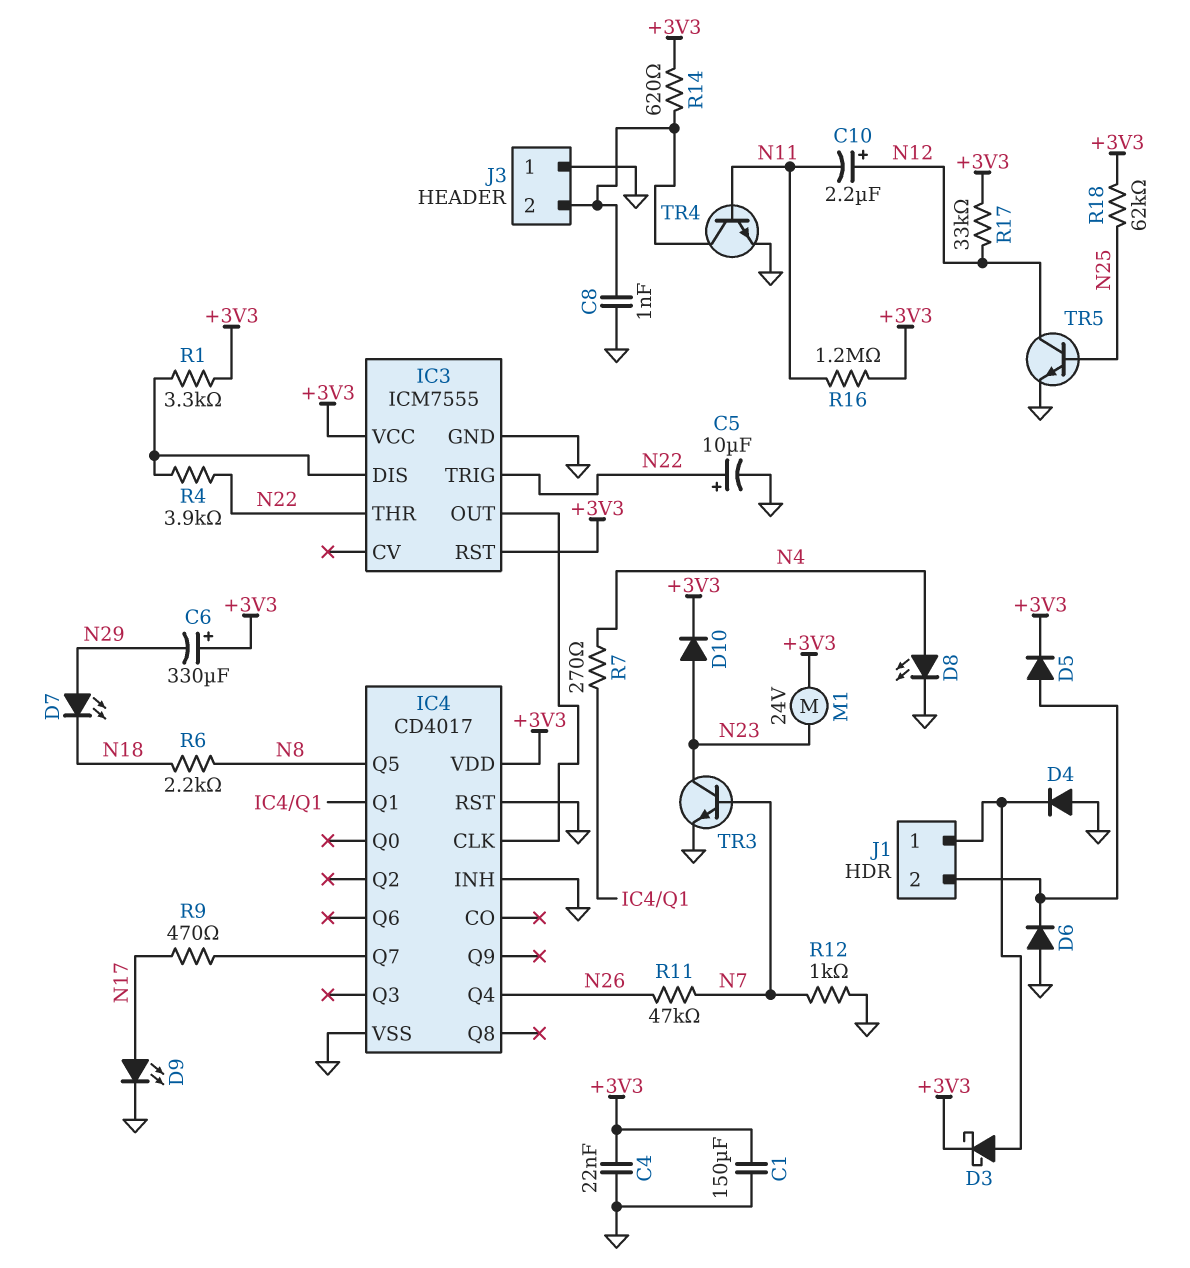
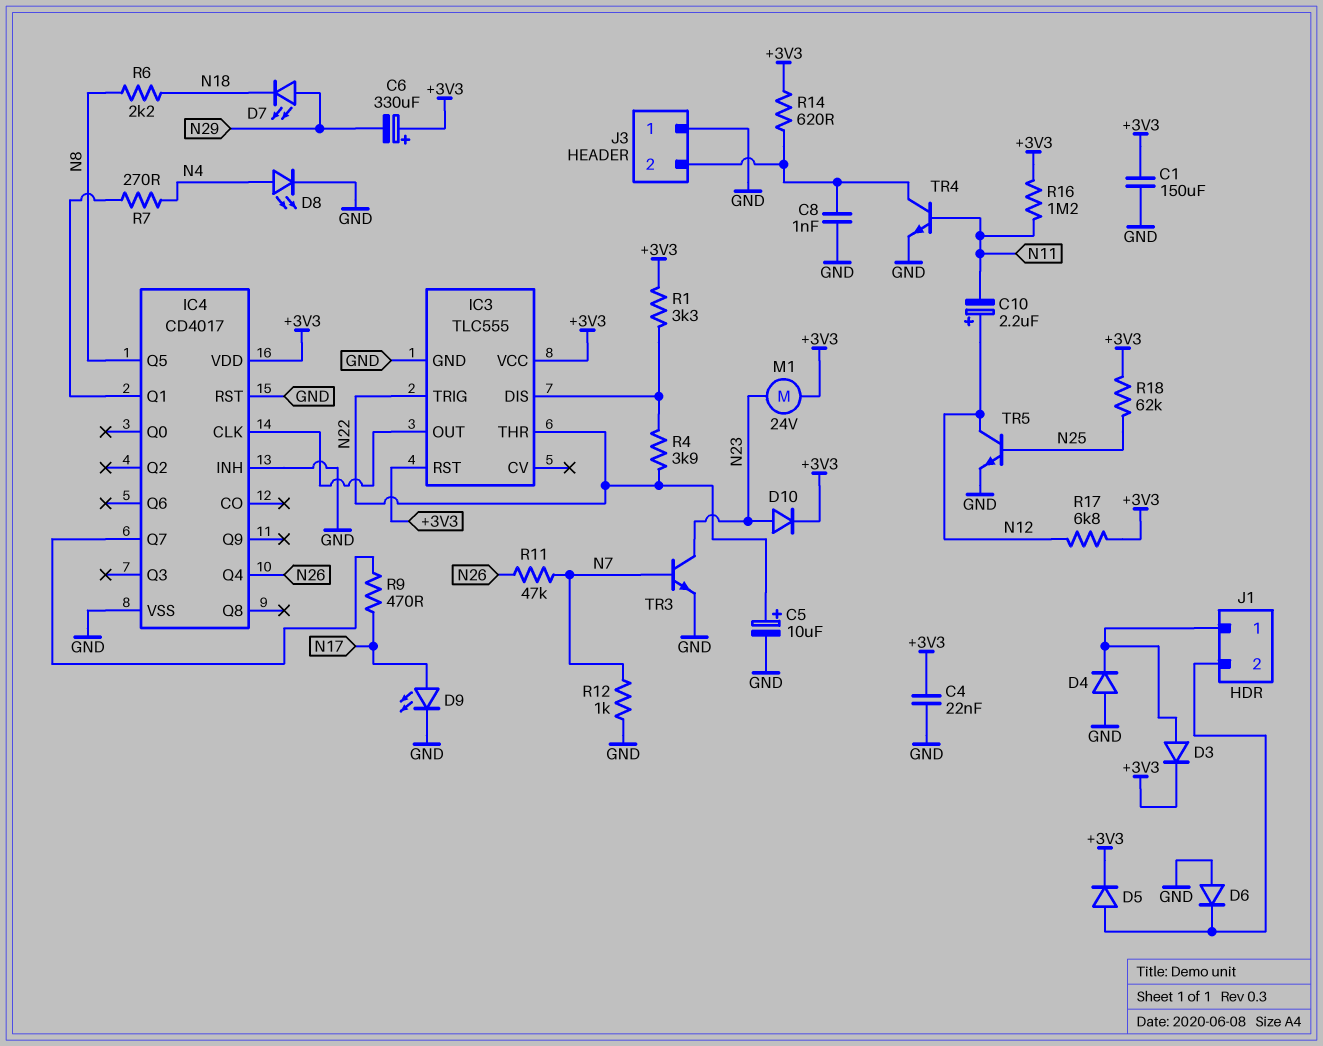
D3: schottky (A J1/1, K +3V3) -> diode (A J1/1, K +3V3)
IC3: ICM7555 -> TLC555
R17: 33k (+3V3, N12) -> 6.8k (+3V3, N12)

